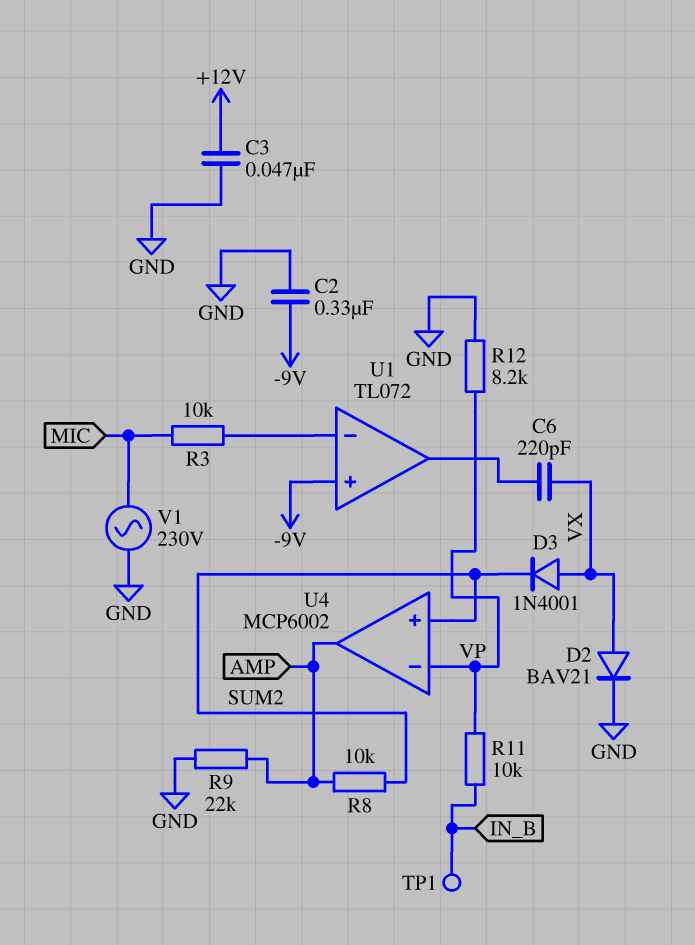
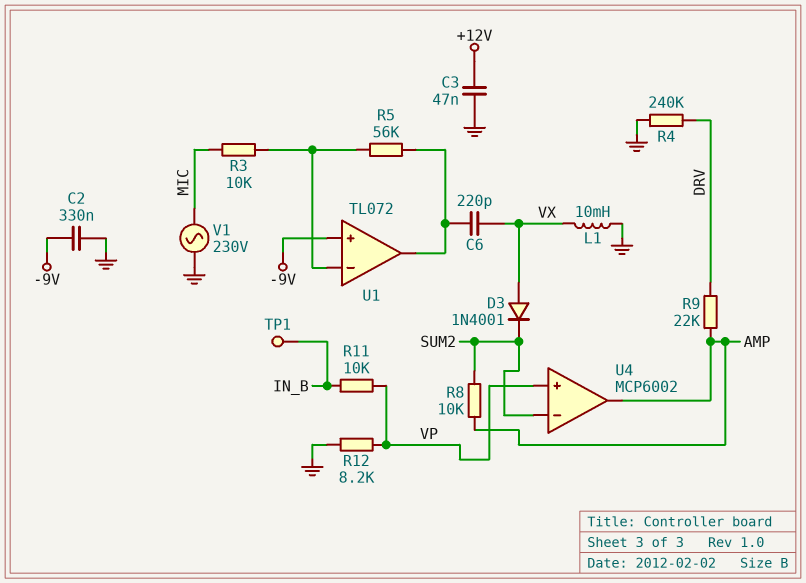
D2: diode BAV21 (A VX, K GND) -> none
L1: none -> 10mH (GND, VX)
R4: none -> 240k (DRV, GND)
R5: none -> 56k (U1/in-, U1/out)
R9: 22k (AMP, GND) -> 22k (AMP, DRV)
U4 pin in+: SUM2 -> VP
U4 pin in-: VP -> SUM2

